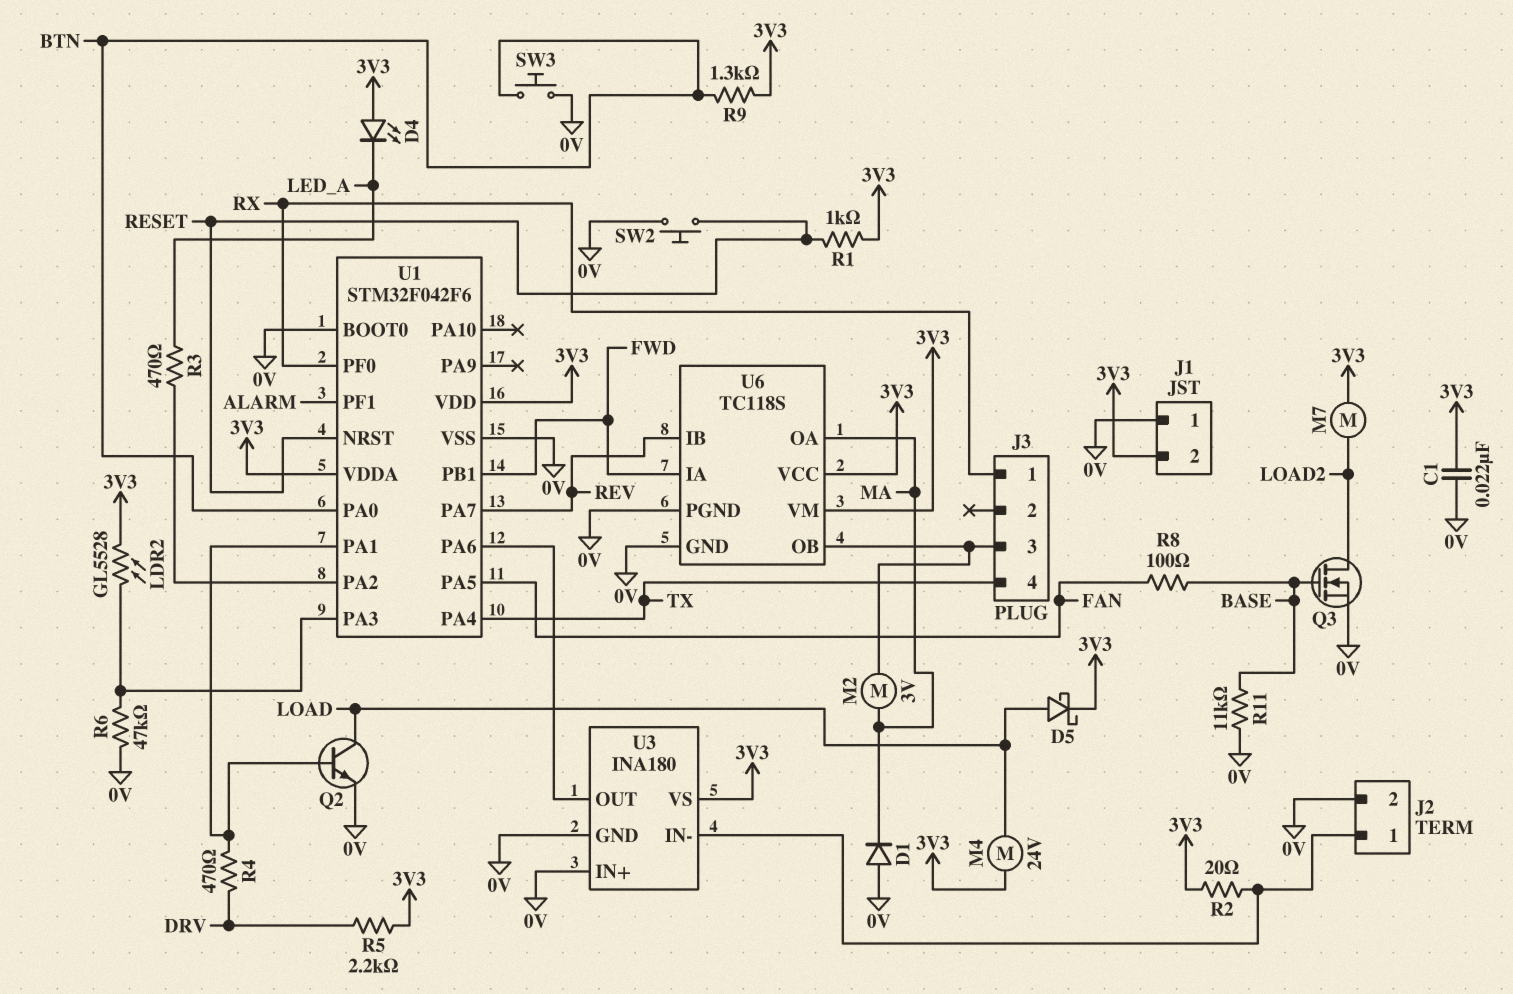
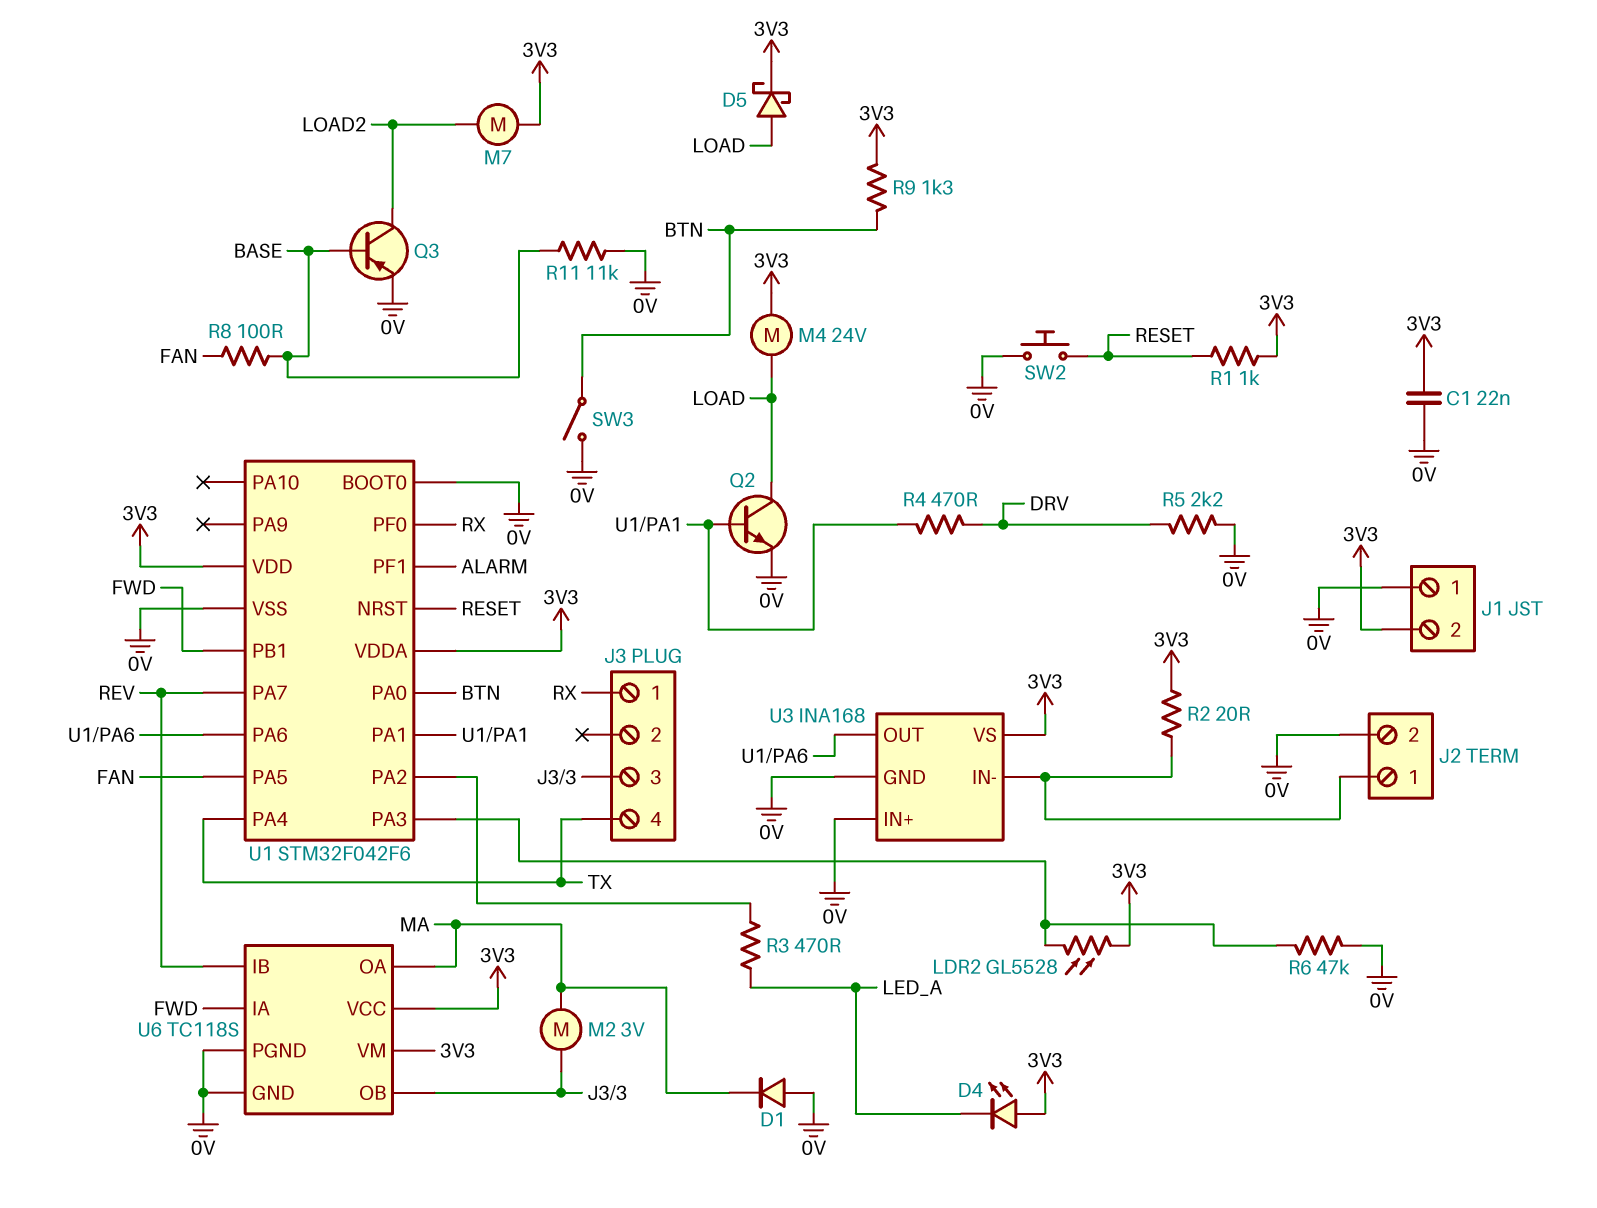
Q3: NMOS (G BASE, D LOAD2, S 0V) -> PNP (B BASE, C LOAD2, E 0V)
R5: 2.2k (3V3, DRV) -> 2.2k (0V, DRV)
SW3: button (0V, BTN) -> switch (0V, BTN)
U3: INA180 -> INA168

